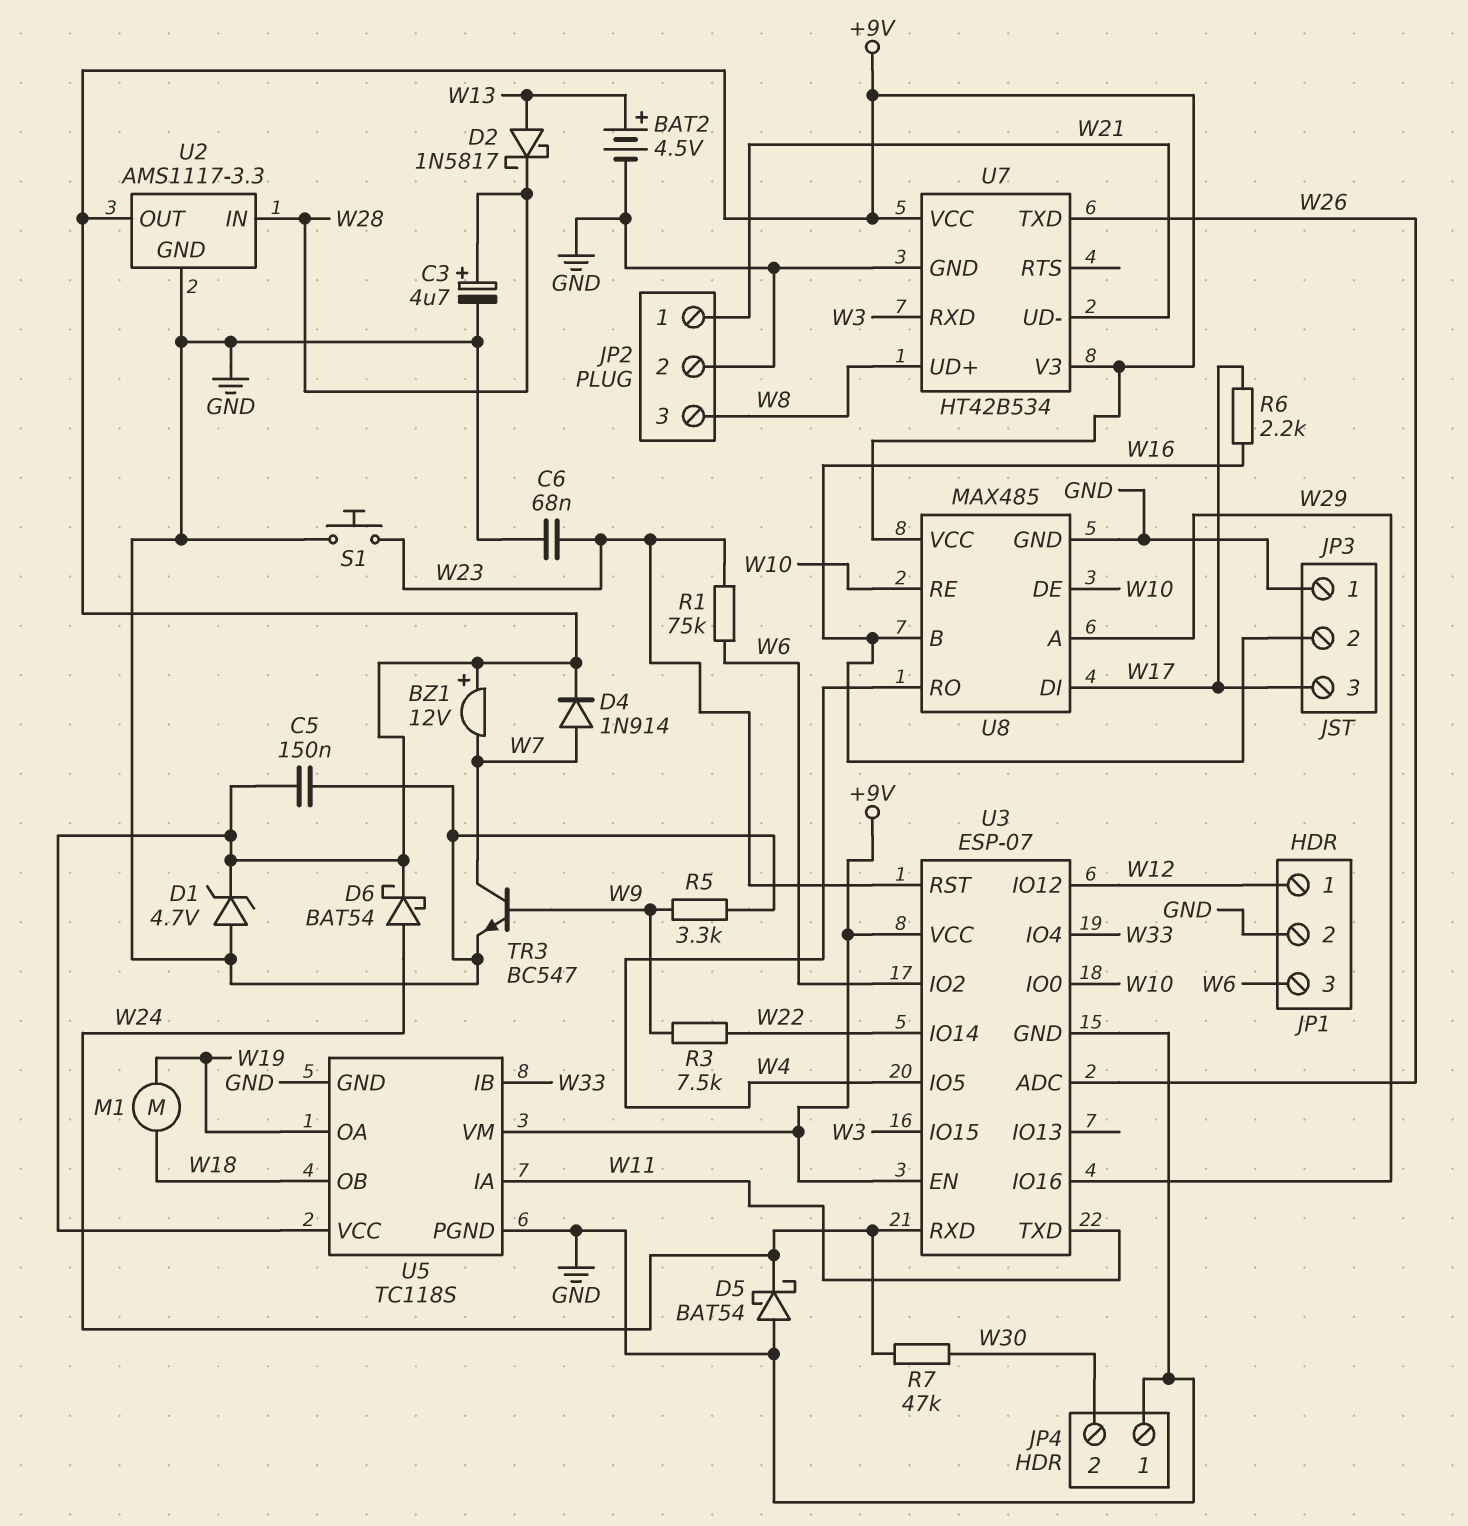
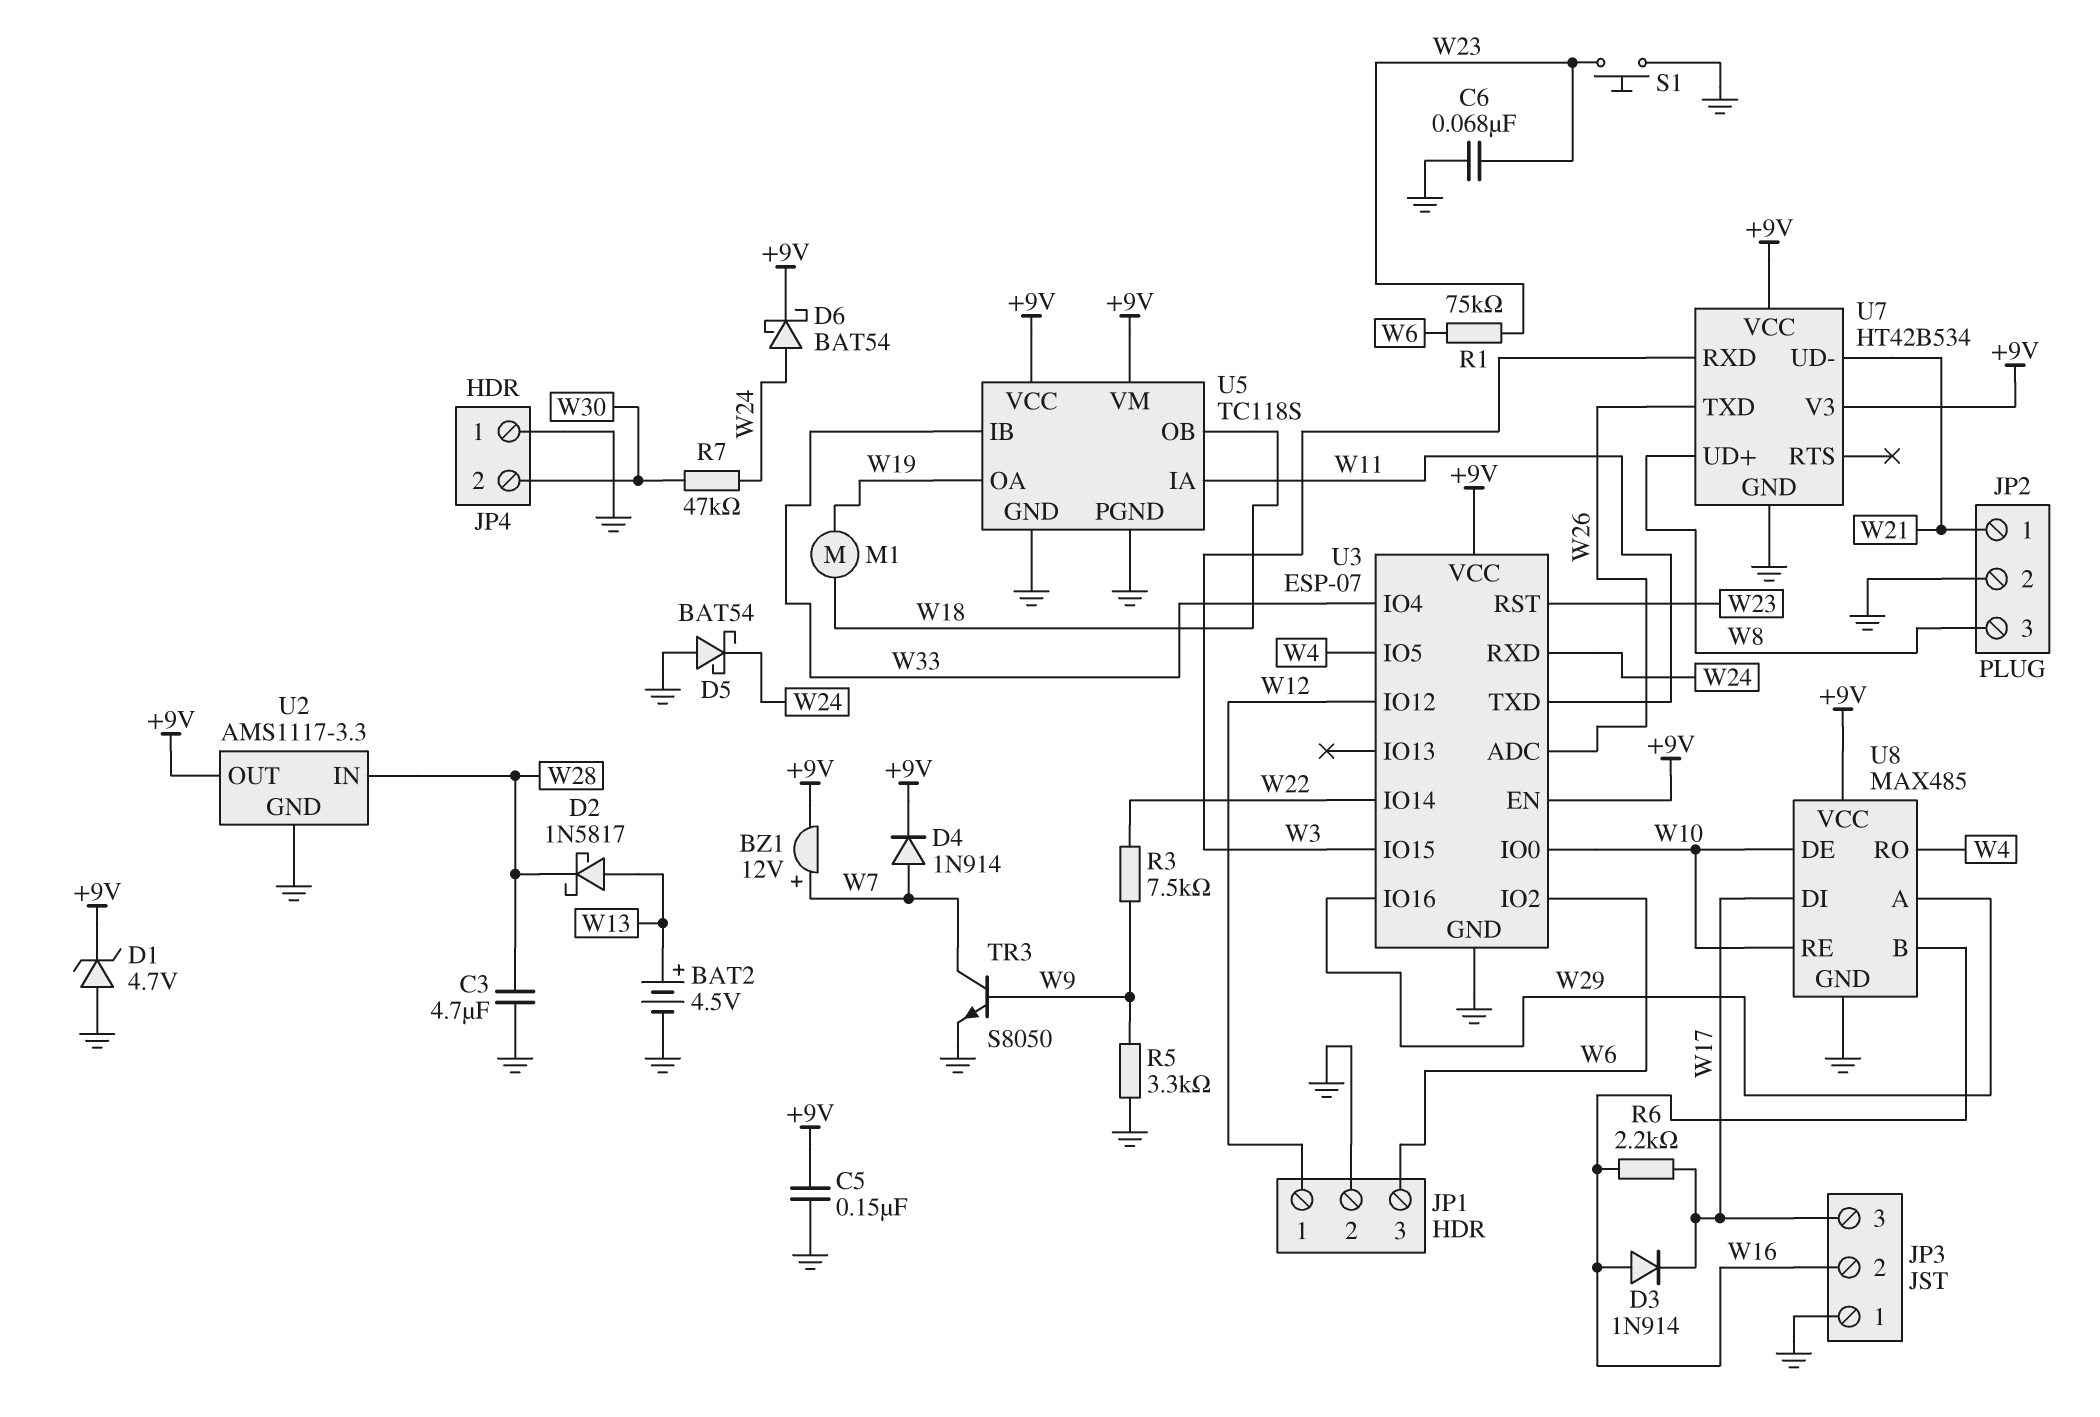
BZ1: buzzer 12V (plus +9V, minus W7) -> buzzer 12V (plus W7, minus +9V)
C3: 4.7uF (plus W28, minus GND) -> 4.7uF (GND, W28)
D3: none -> diode 1N914 (A W16, K W17)
TR3: NPN BC547 (B W9, C W7, E GND) -> NPN S8050 (B W9, C W7, E GND)

